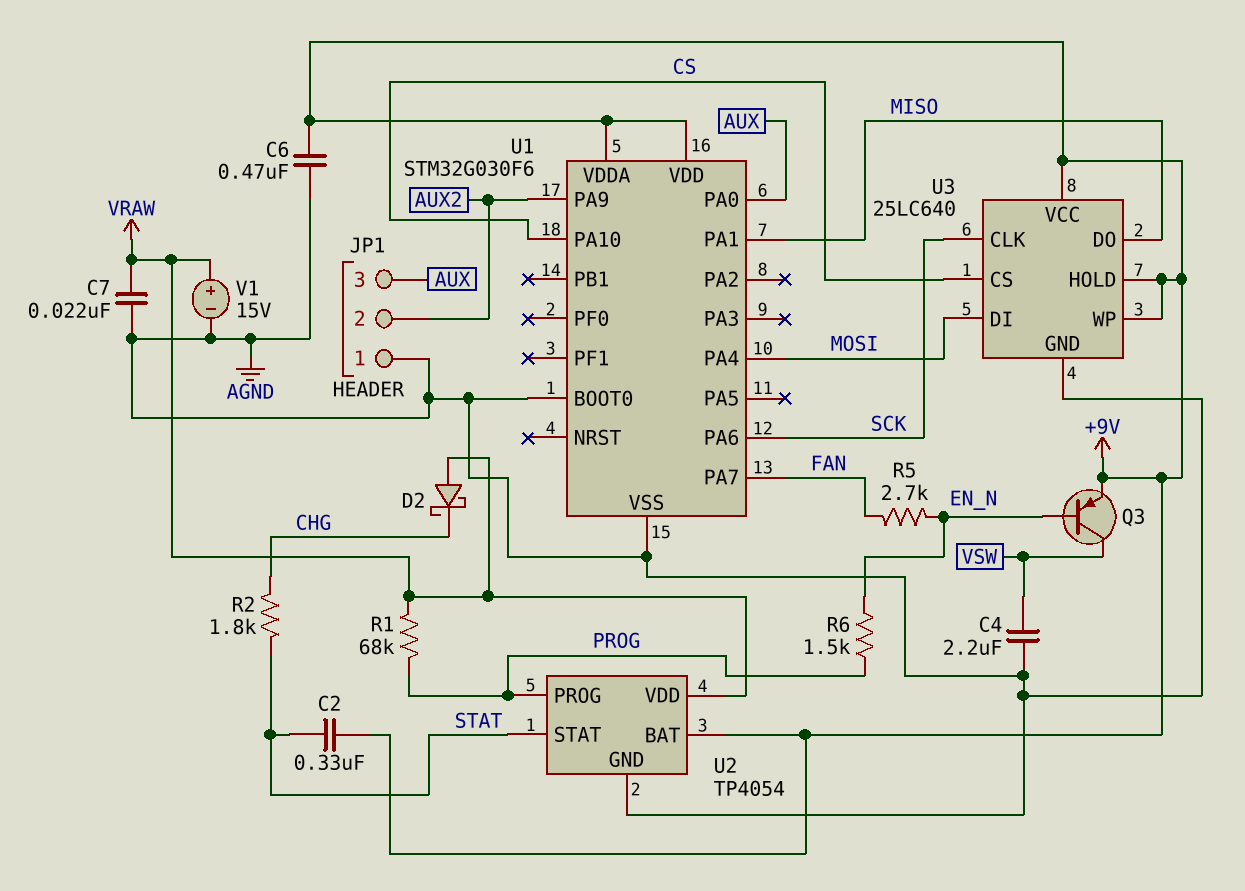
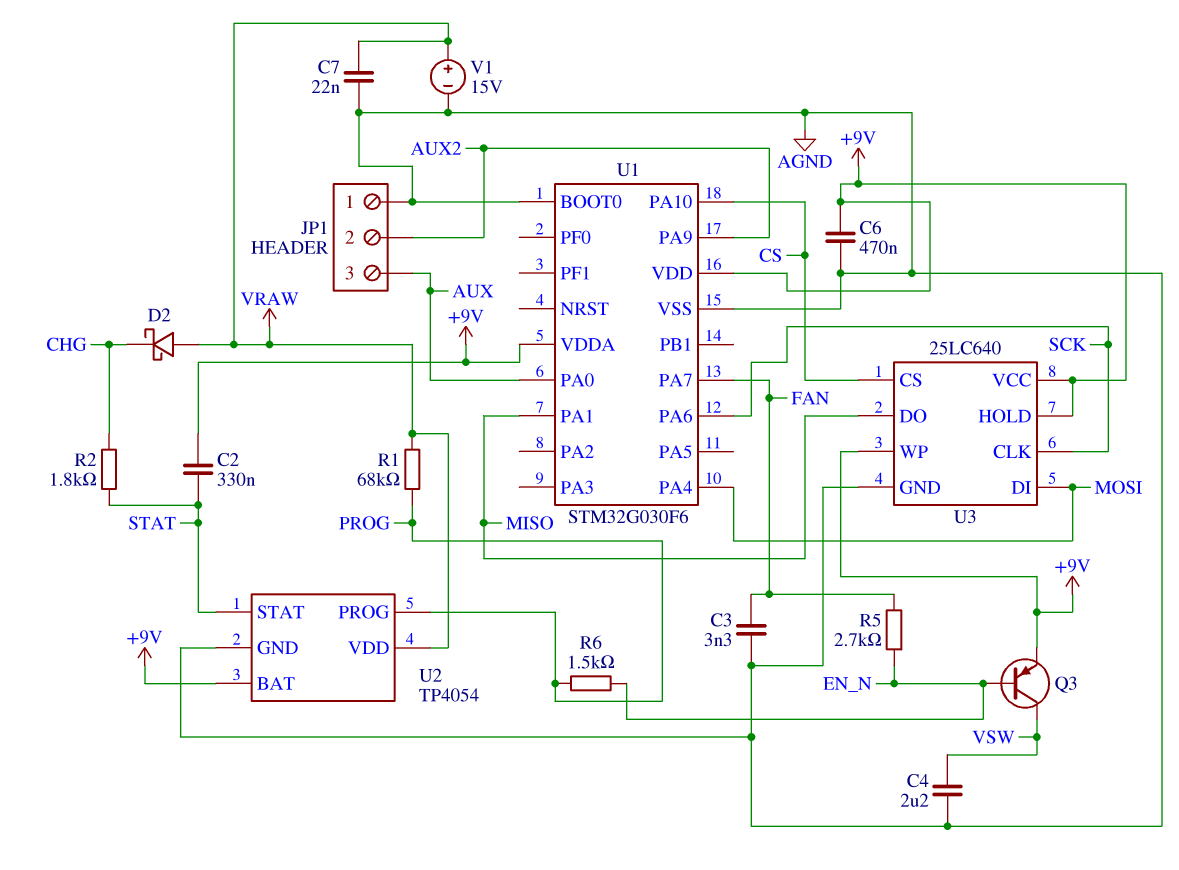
C3: none -> 3.3nF (AGND, FAN)

